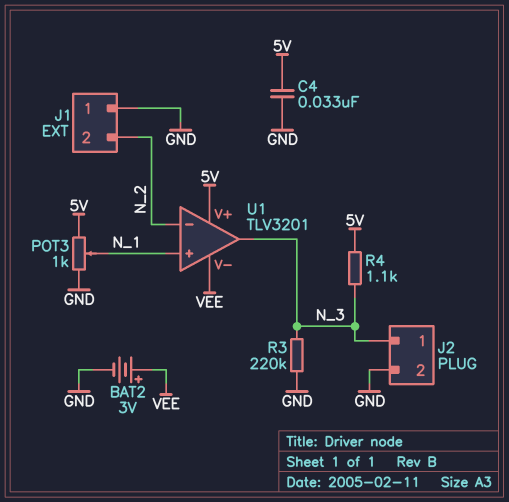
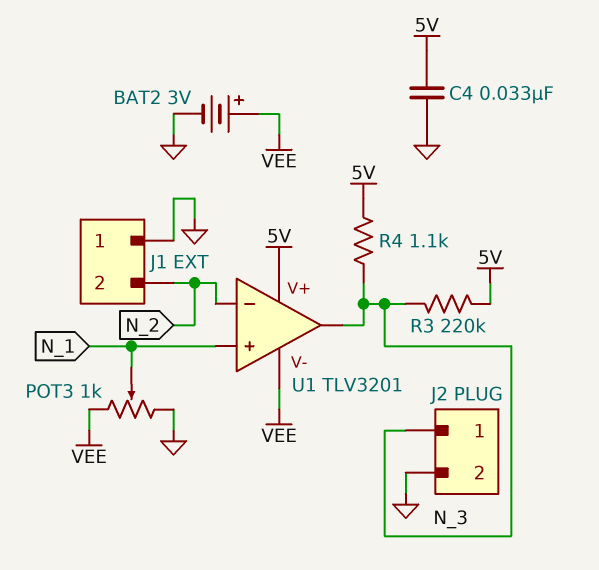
POT3: 1k (5V, GND, wiper N_1) -> 1k (GND, VEE, wiper N_1)
R3: 220k (GND, N_3) -> 220k (5V, N_3)

